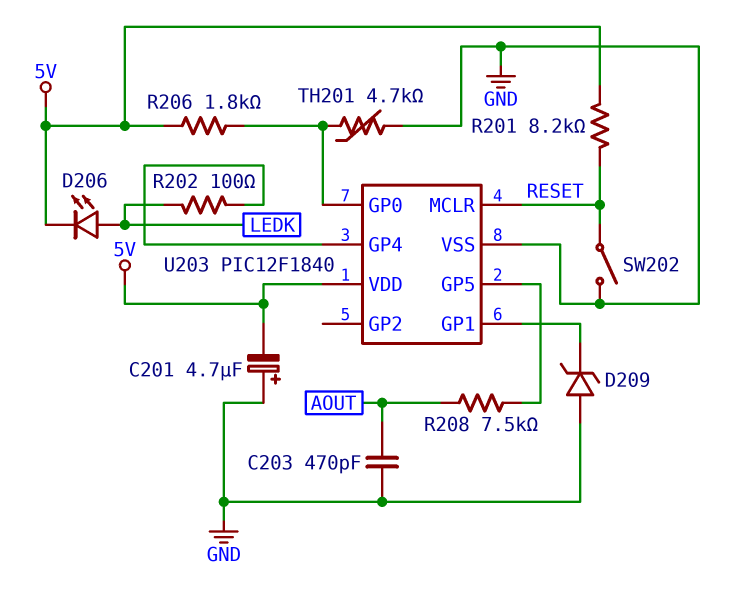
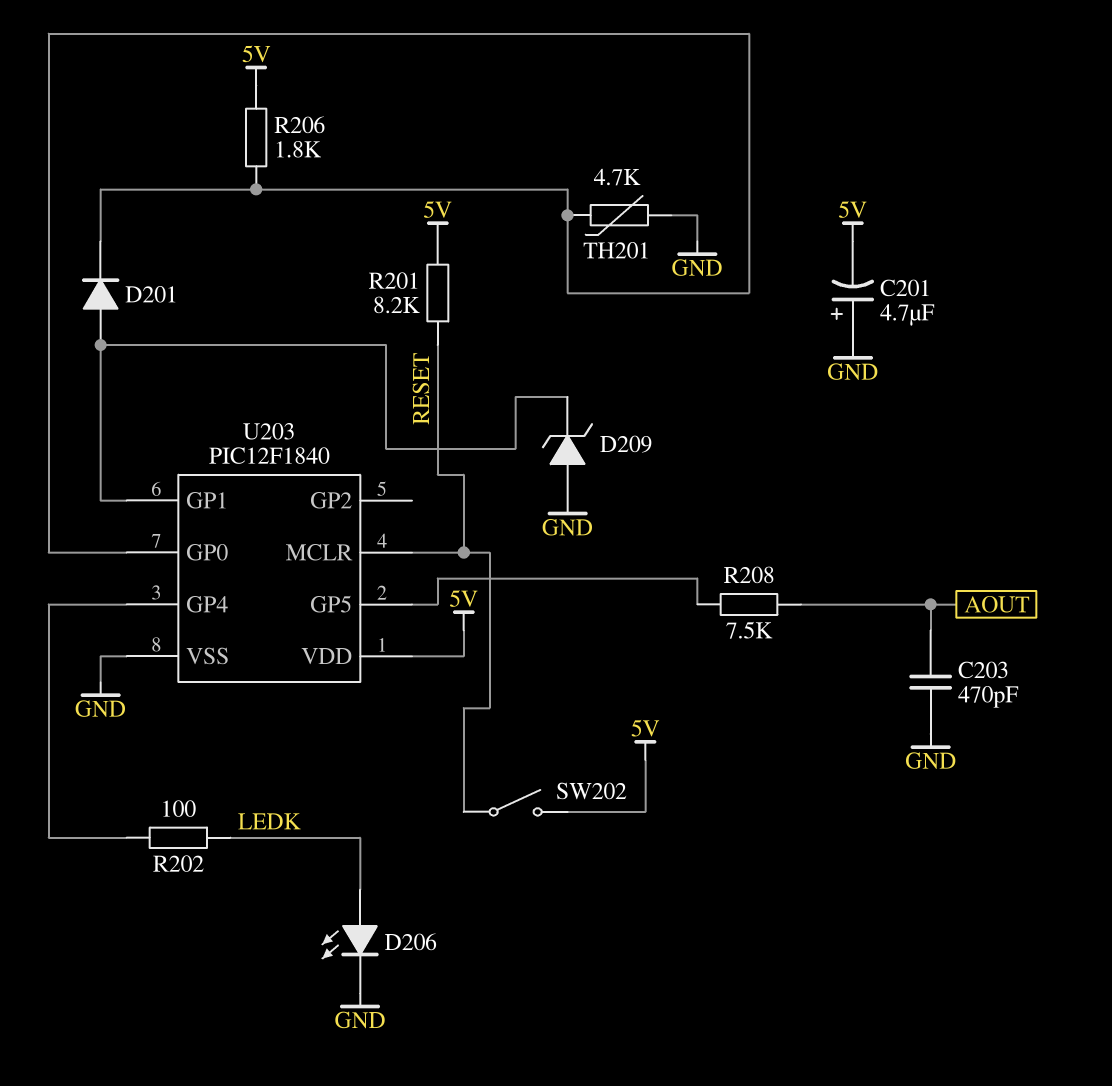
D201: none -> diode (A U203/GP1, K U203/GP0)
D206: LED (A LEDK, K 5V) -> LED (A LEDK, K GND)
SW202: switch (GND, RESET) -> switch (5V, RESET)

